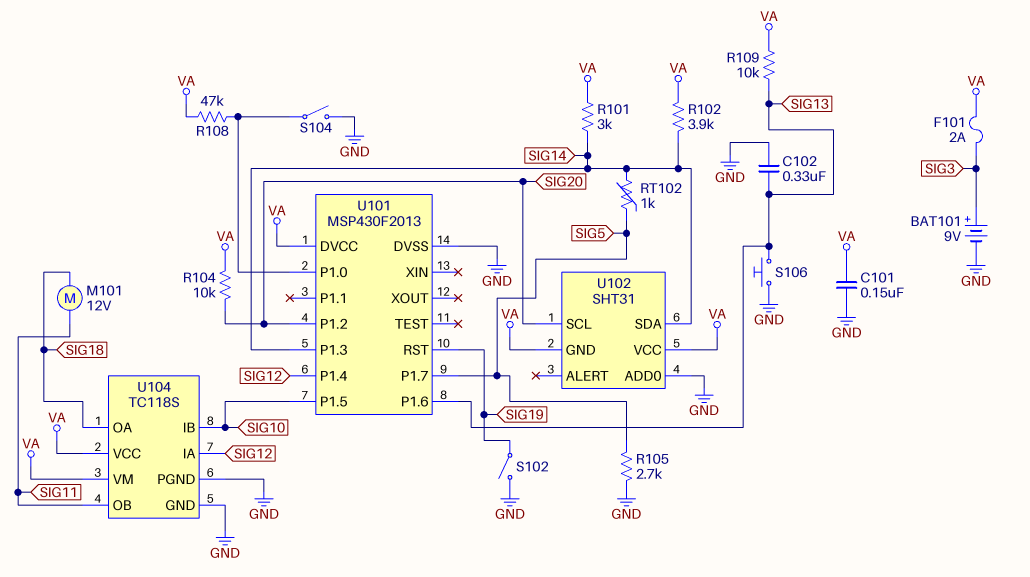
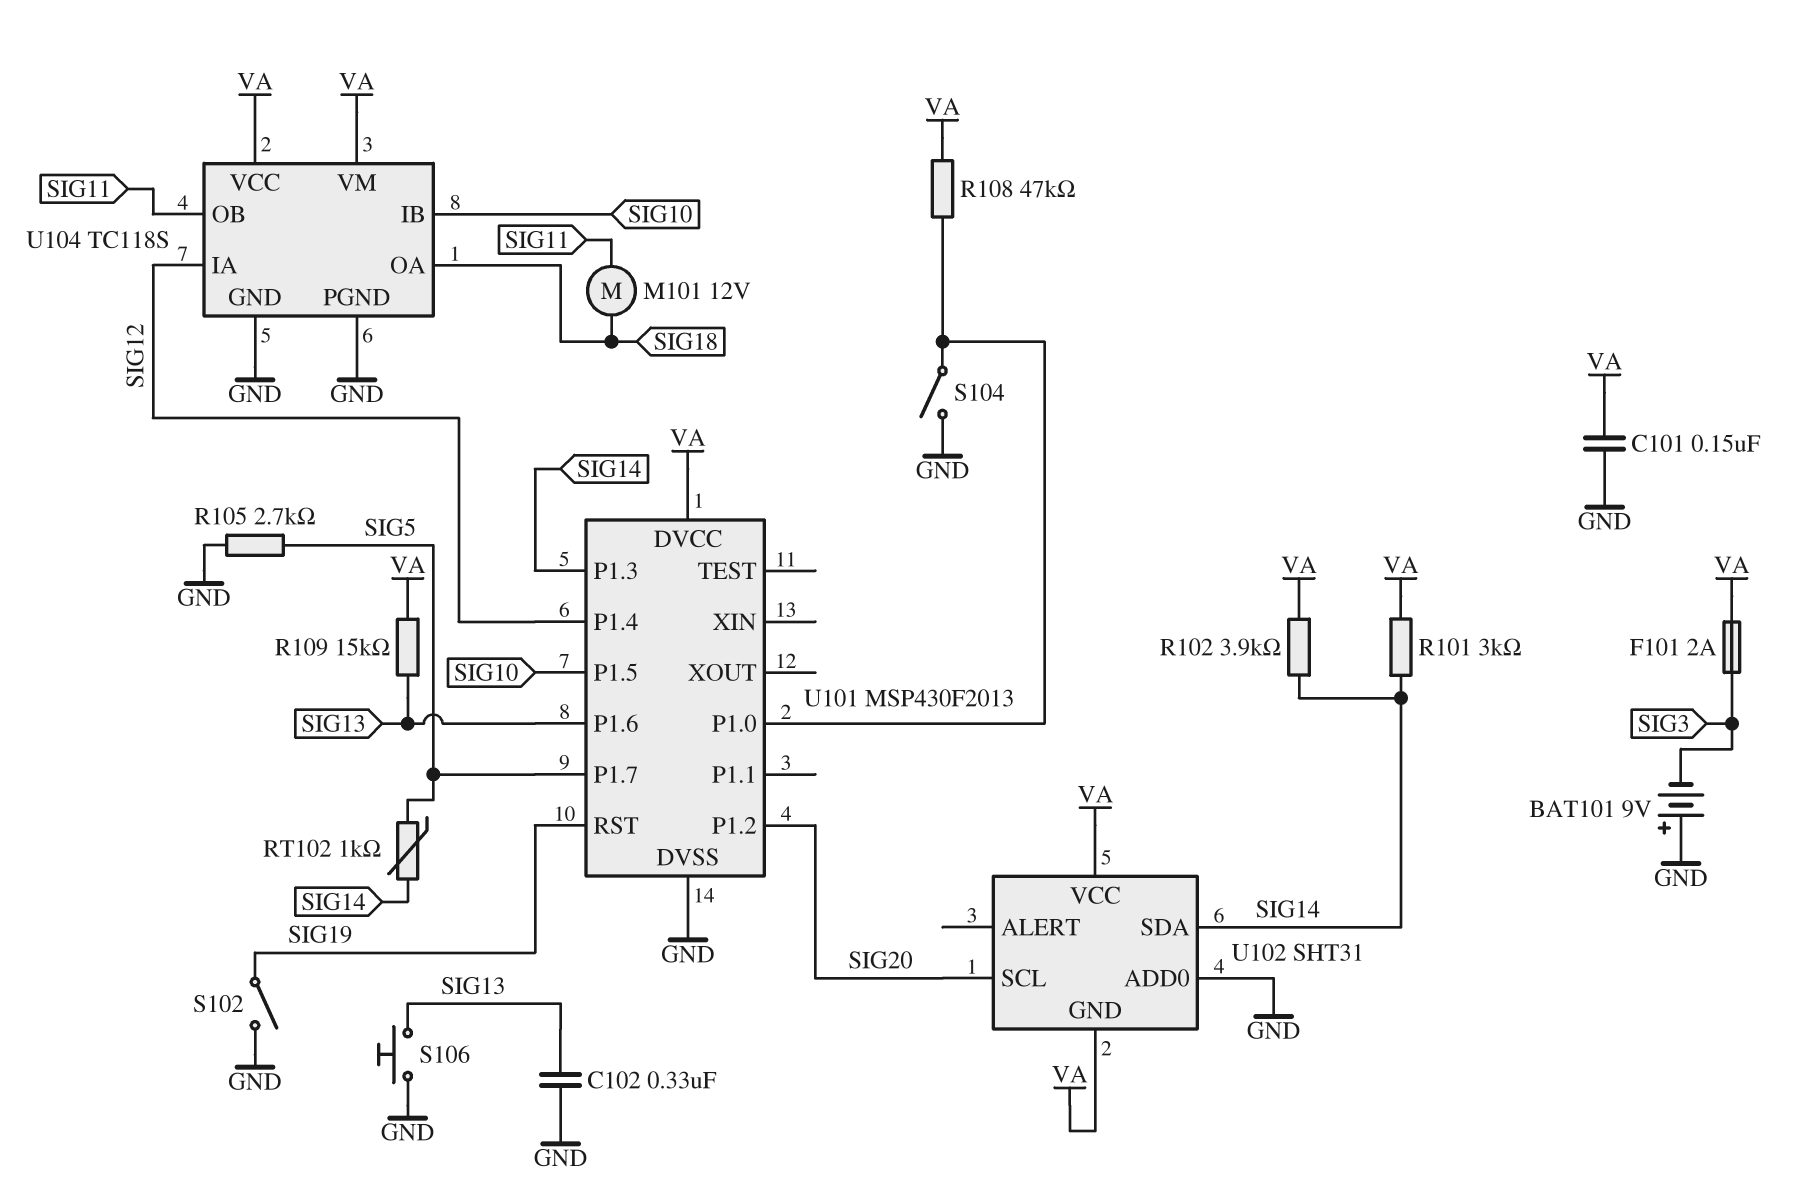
BAT101: 9V (plus SIG3, minus GND) -> 9V (plus GND, minus SIG3)
R104: 10k (SIG20, VA) -> none
R109: 10k (SIG13, VA) -> 15k (SIG13, VA)

